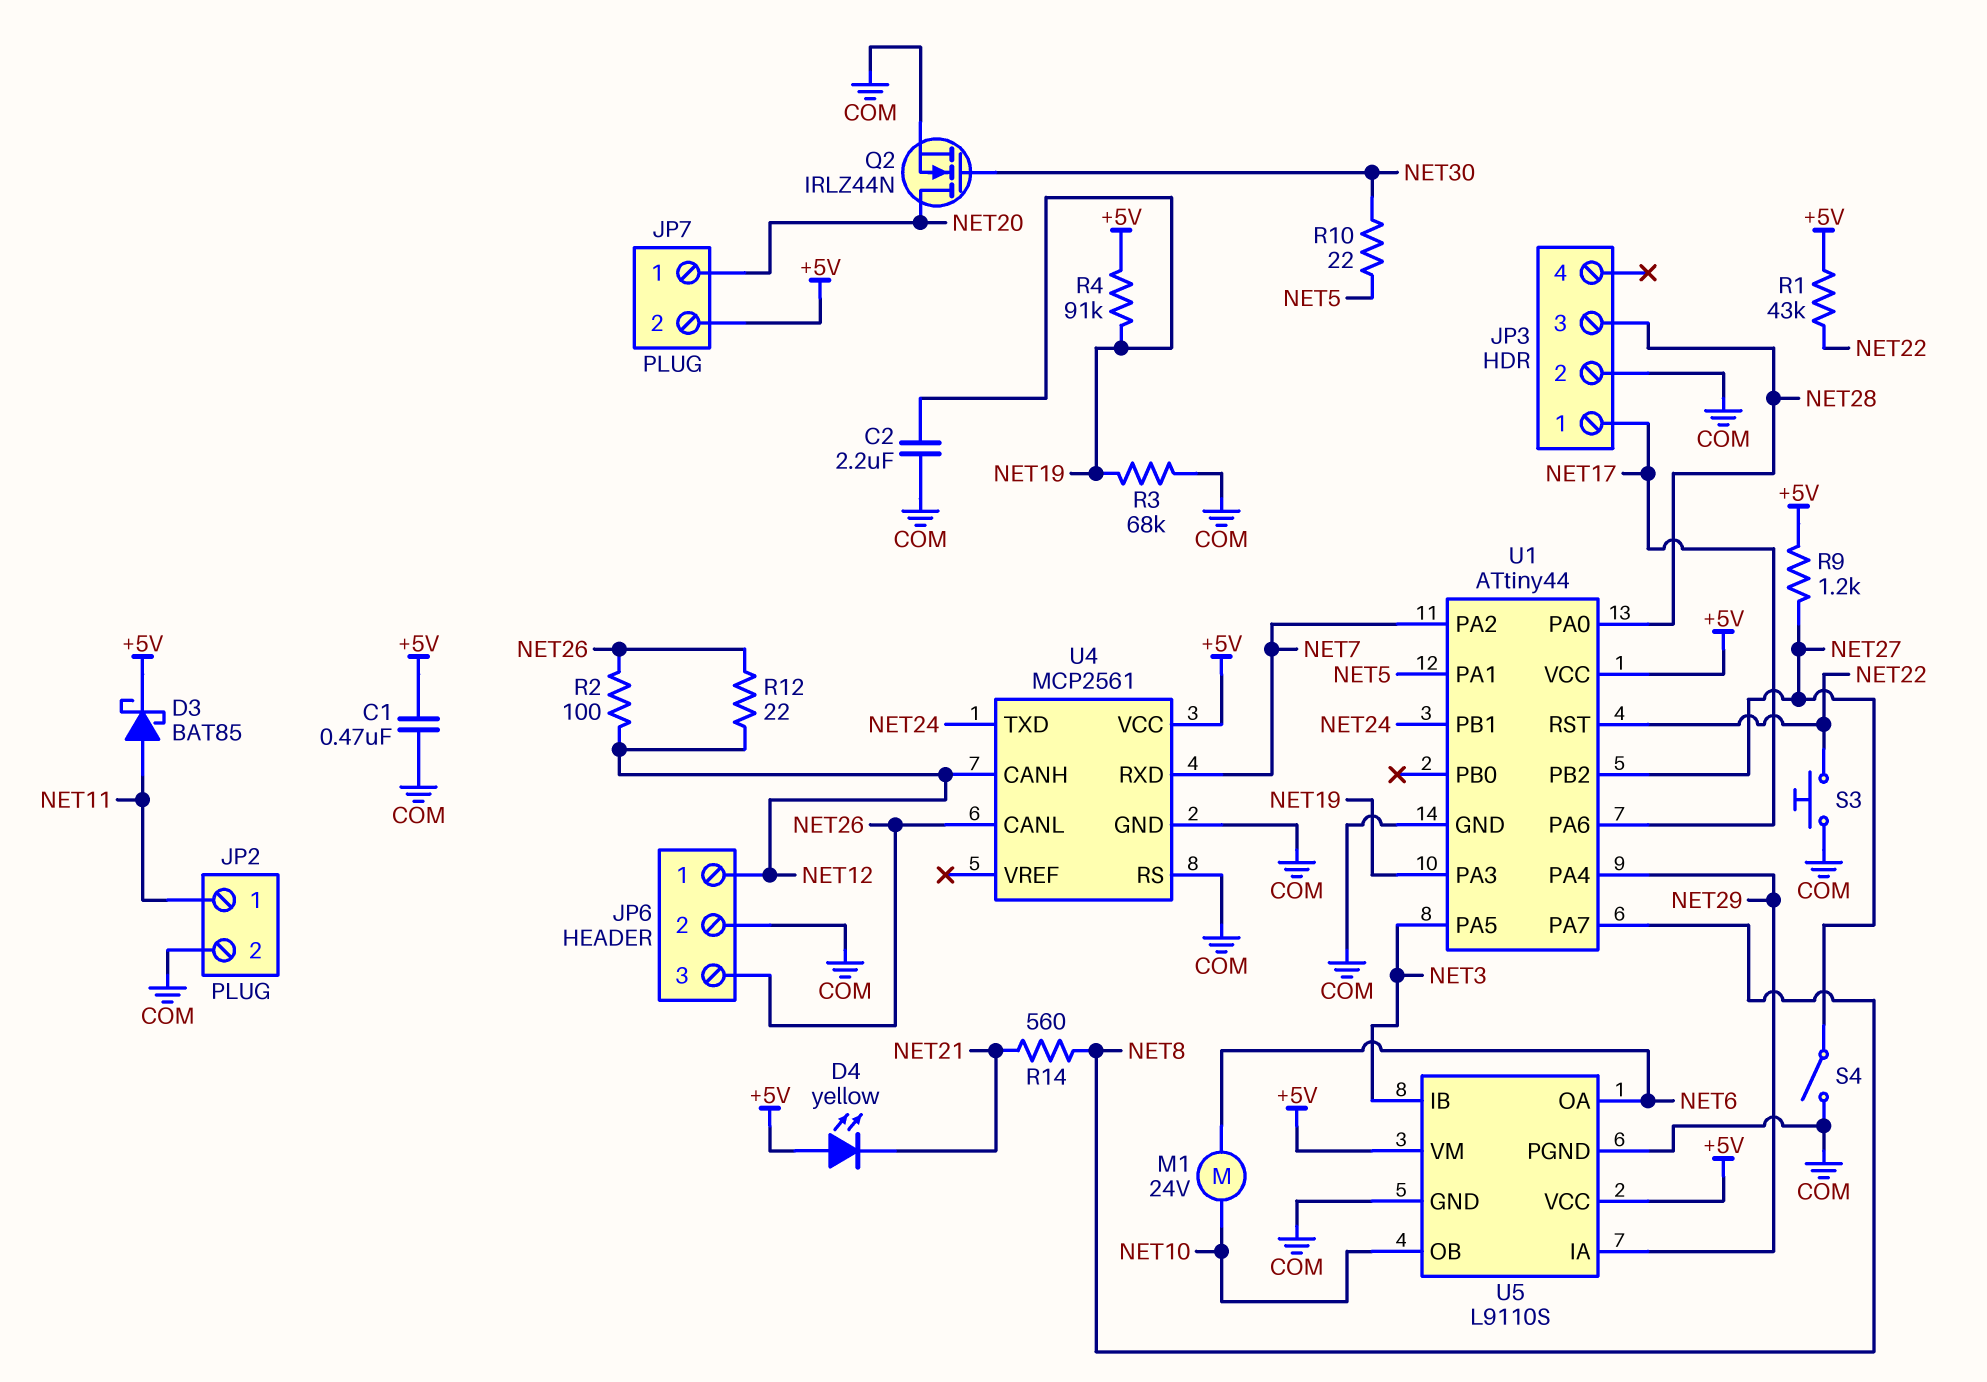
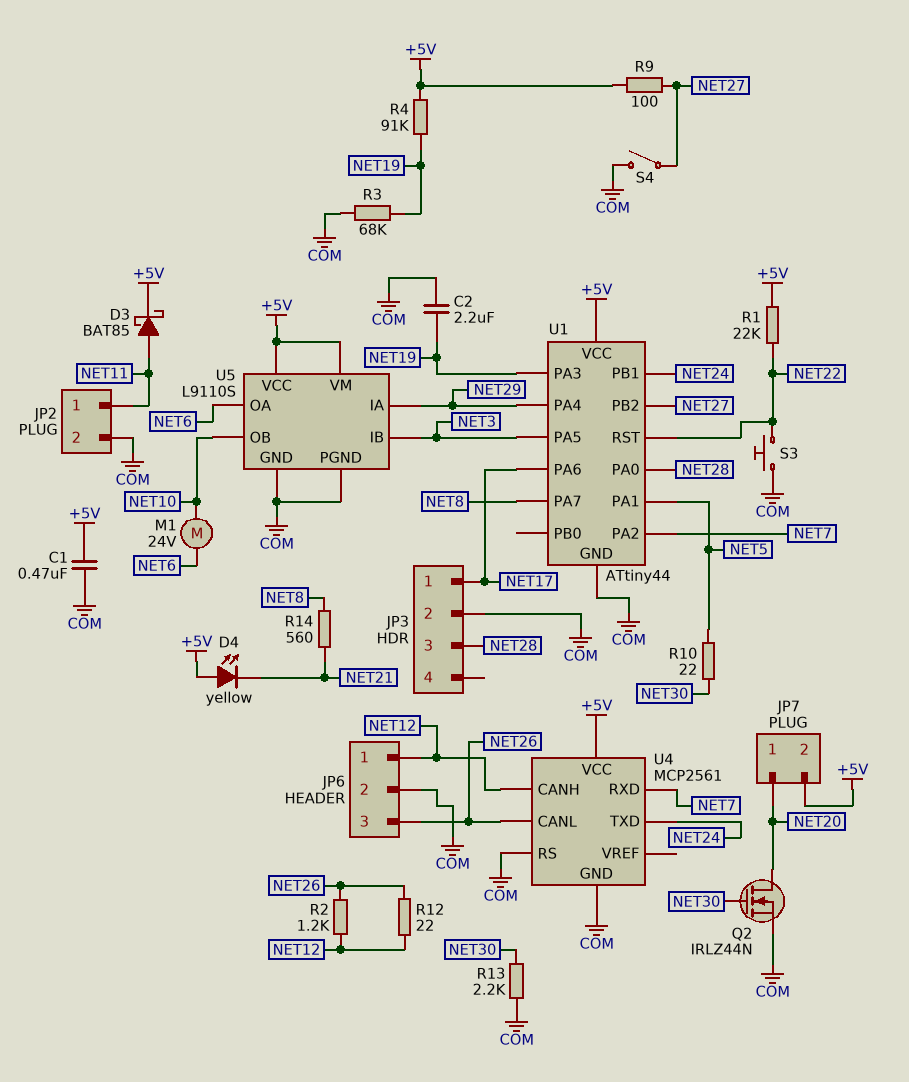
R1: 43k (+5V, NET22) -> 22k (+5V, NET22)
R2: 100 (NET12, NET26) -> 1.2k (NET12, NET26)
R9: 1.2k (+5V, NET27) -> 100 (+5V, NET27)
R13: none -> 2.2k (COM, NET30)

